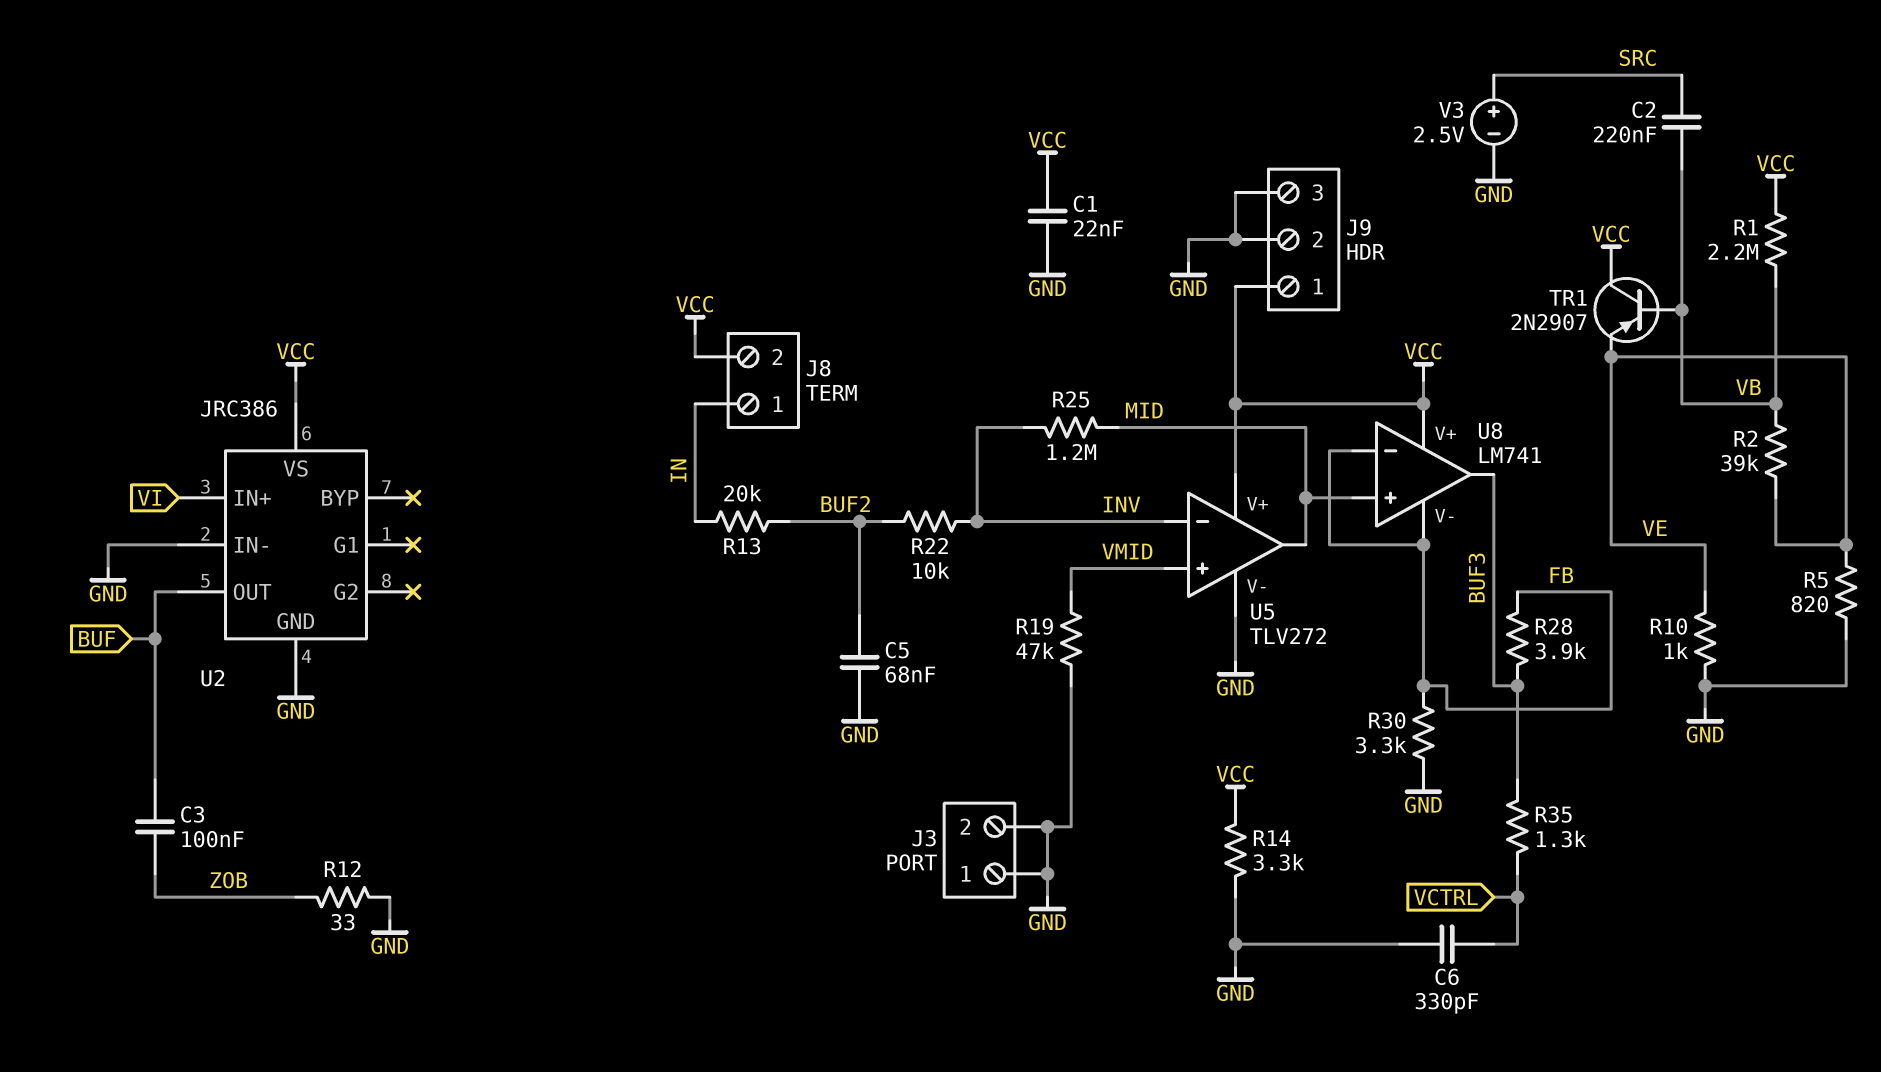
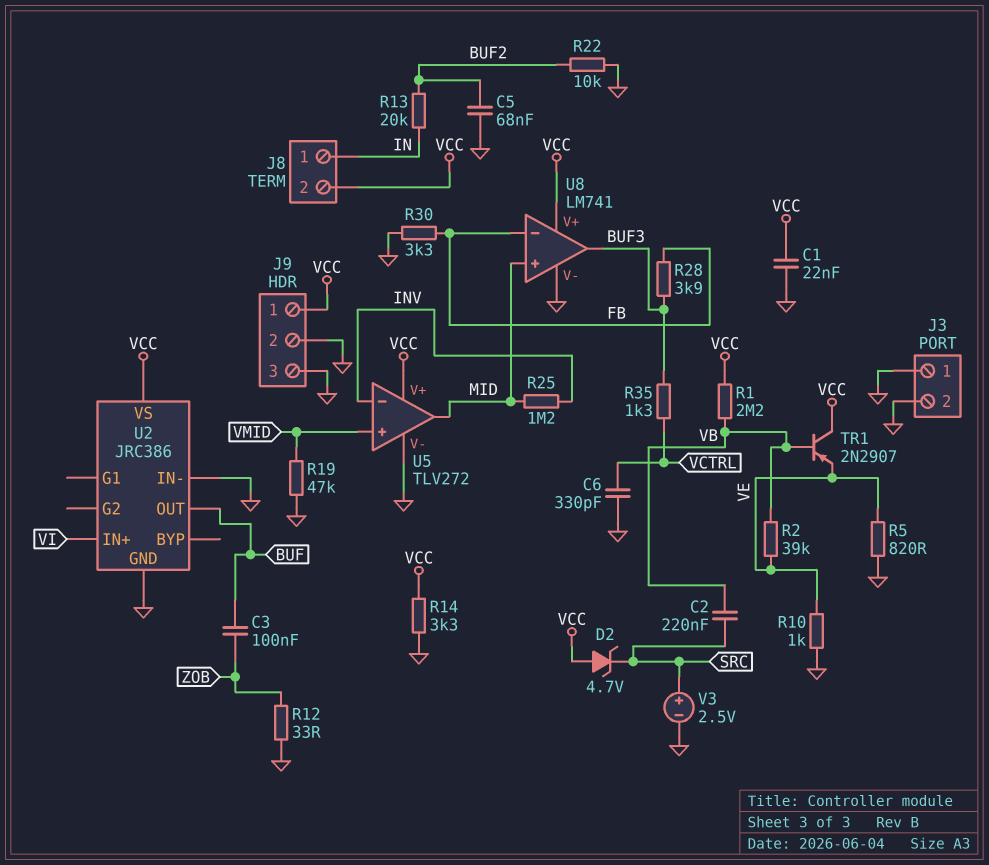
D2: none -> zener 4.7V (A VCC, K SRC)
R22: 10k (BUF2, INV) -> 10k (BUF2, GND)
U8 pin V-: FB -> GND

